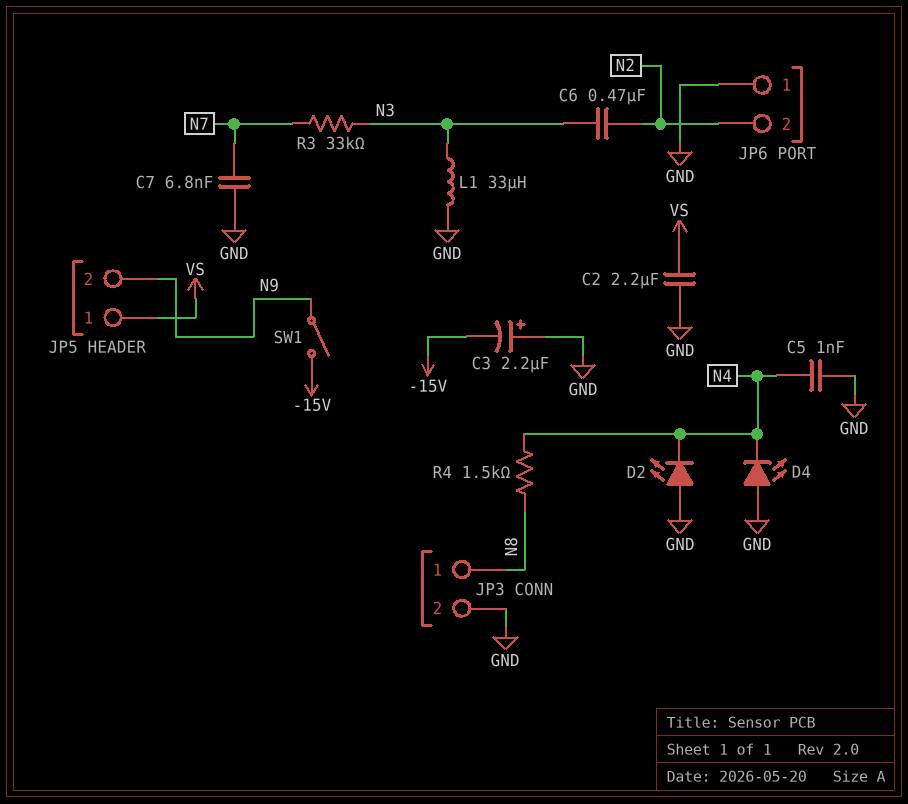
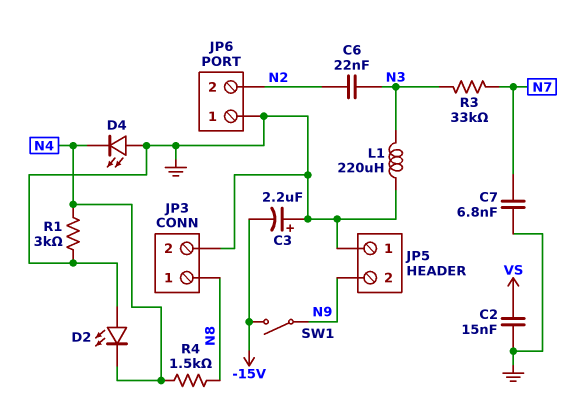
C2: 2.2uF (GND, VS) -> 15nF (GND, VS)
C5: 1nF (GND, N4) -> none
C6: 470nF (N2, N3) -> 22nF (N2, N3)
JP5 pin 1: VS -> GND
L1: 33uH (GND, N3) -> 220uH (GND, N3)
R1: none -> 3k (GND, N4)

